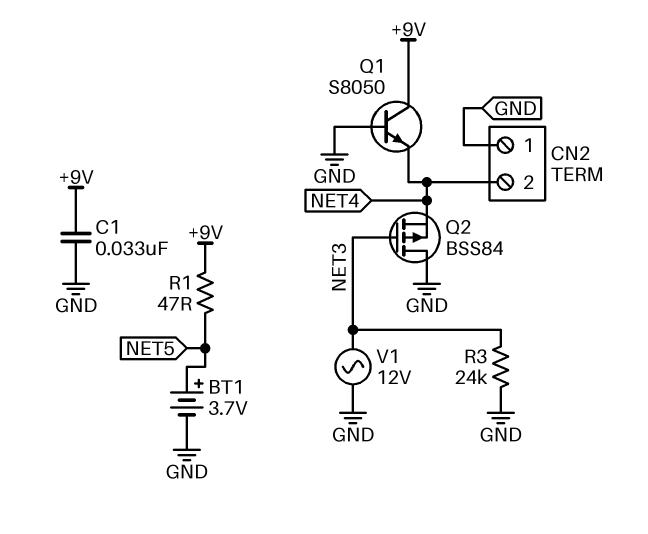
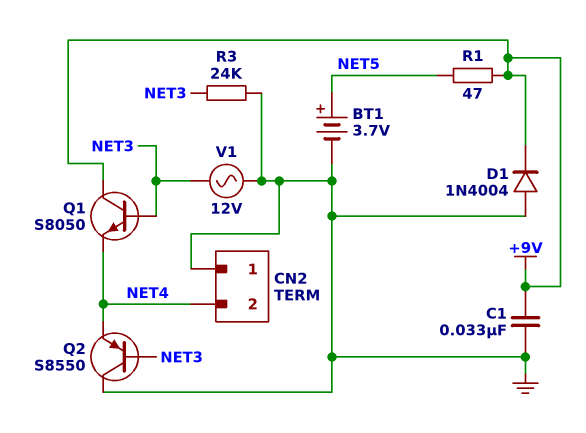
D1: none -> diode 1N4004 (A GND, K +9V)
Q1: NPN S8050 (B GND, C +9V, E NET4) -> NPN S8050 (B NET3, C +9V, E NET4)
Q2: PMOS BSS84 (G NET3, D GND, S NET4) -> PNP S8550 (B NET3, C GND, E NET4)

